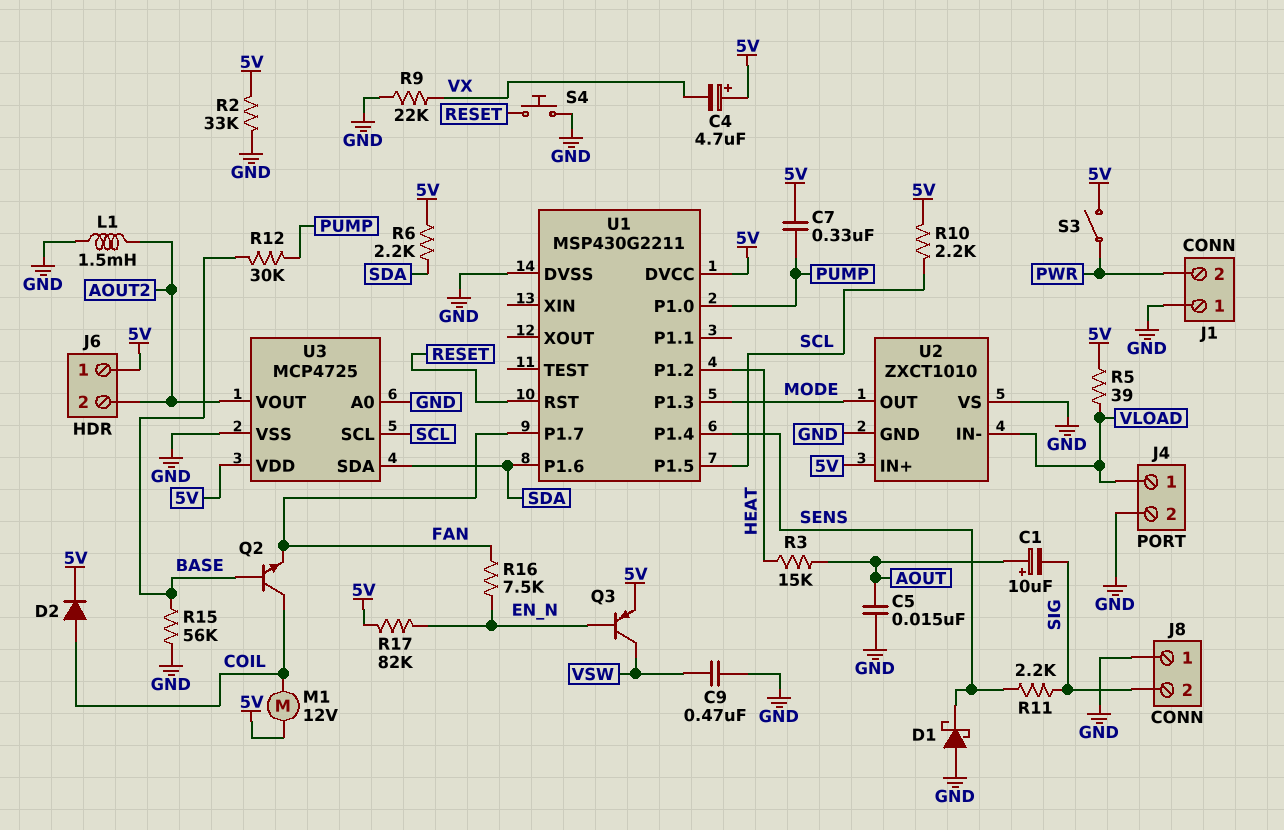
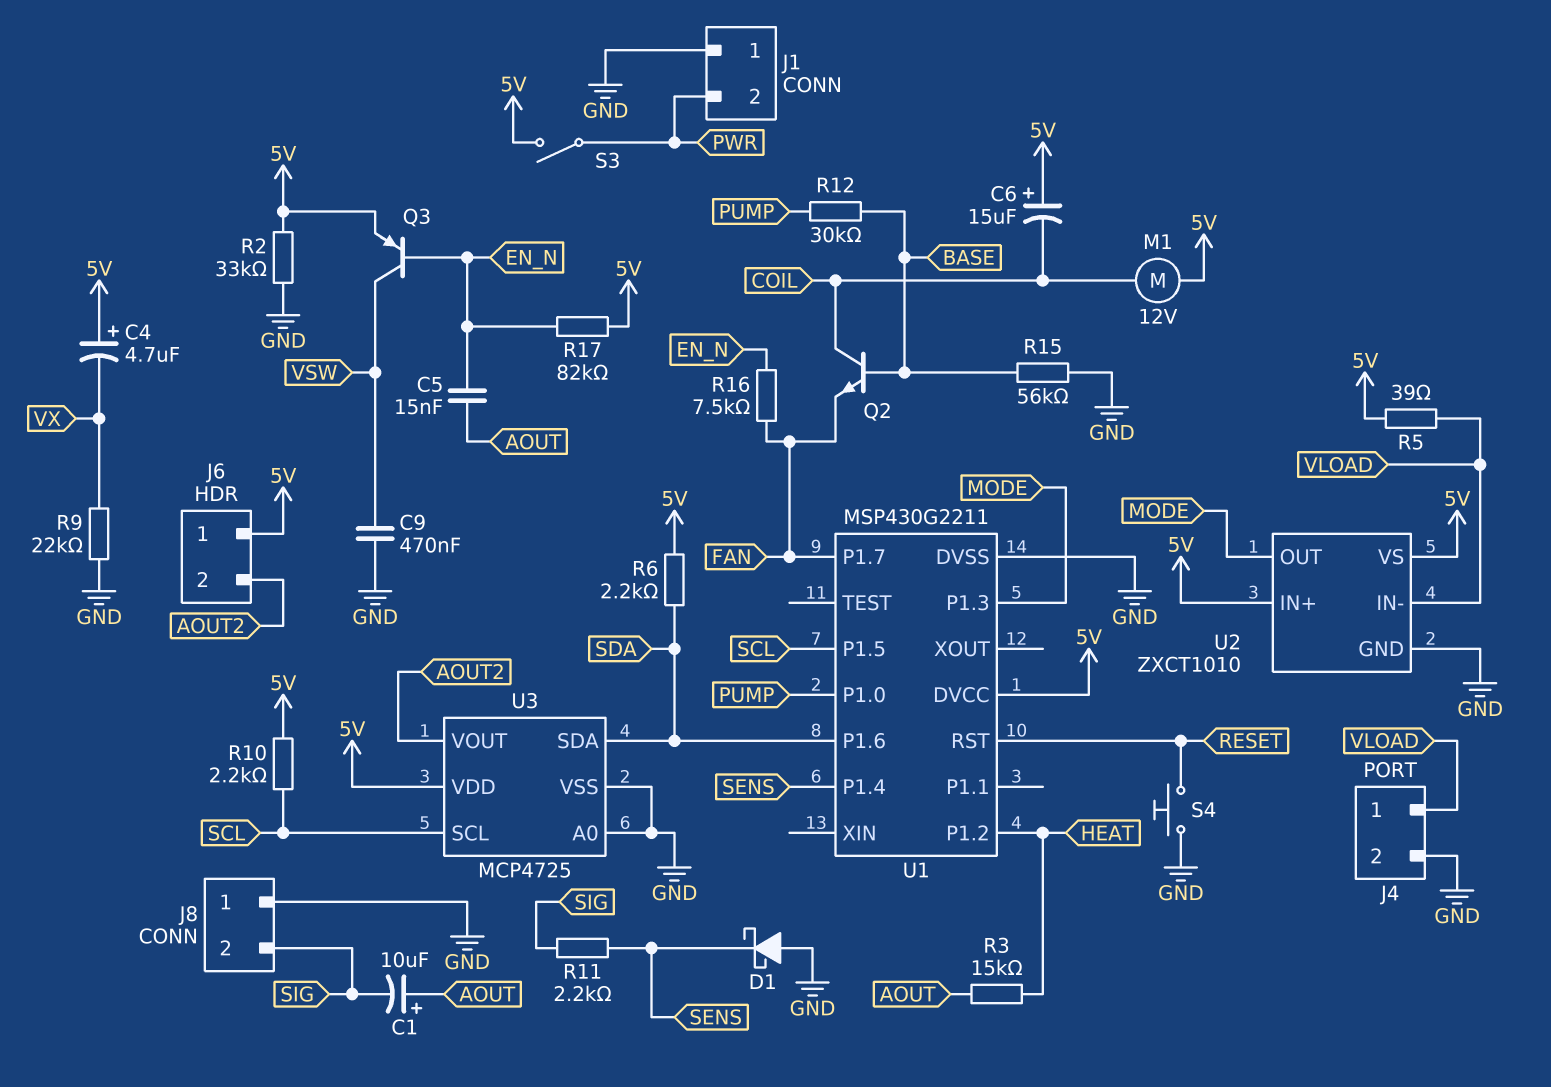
C5: 15nF (AOUT, GND) -> 15nF (AOUT, EN_N)
C6: none -> 15uF (plus 5V, minus COIL)
C7: 330nF (5V, PUMP) -> none
D2: diode (A COIL, K 5V) -> none
L1: 1.5mH (AOUT2, GND) -> none
U2 pin VS: GND -> 5V

